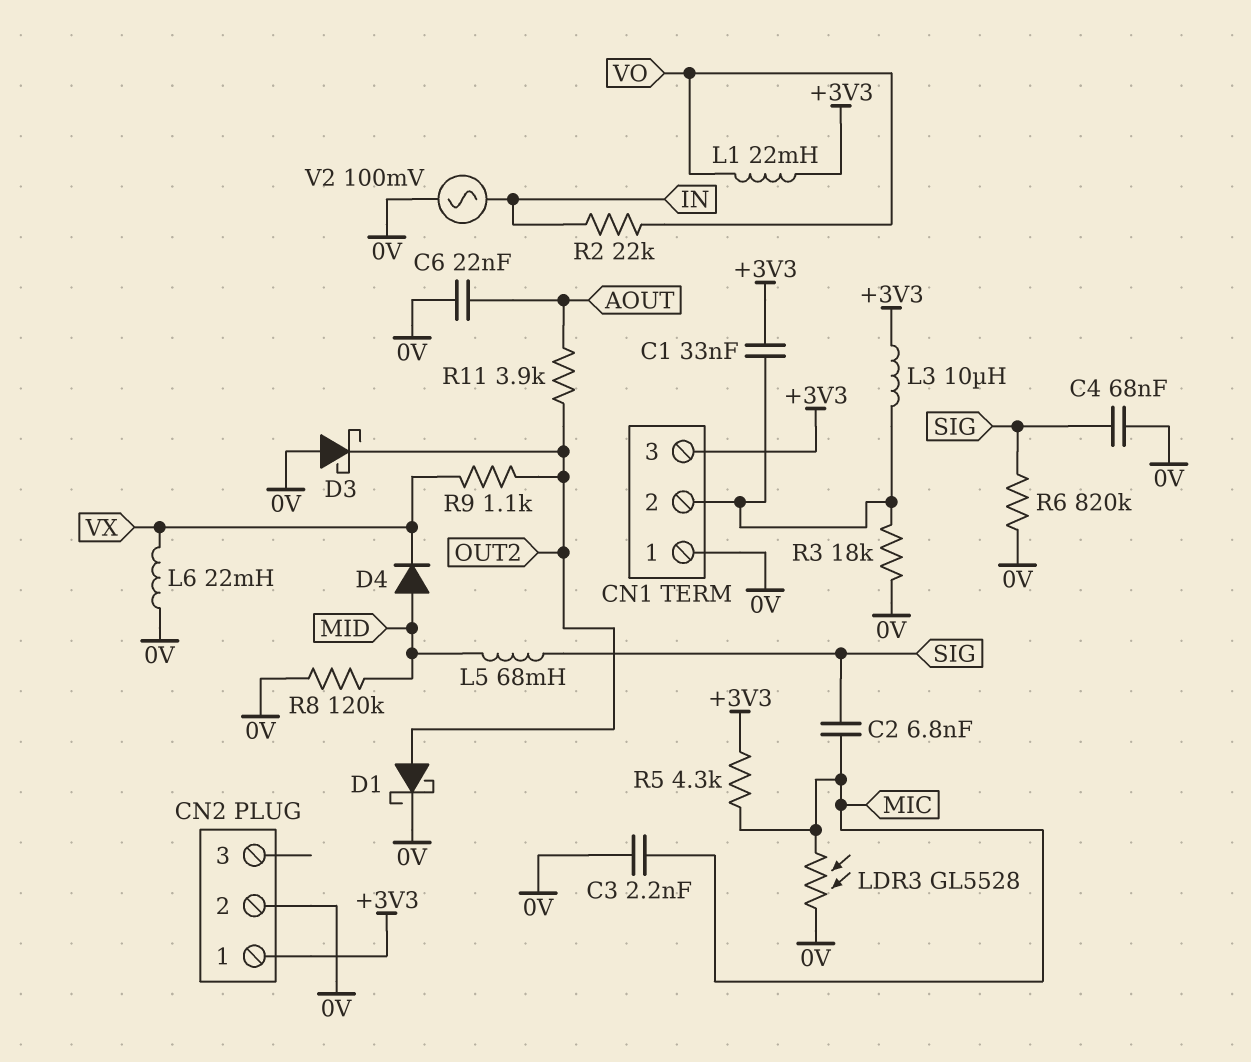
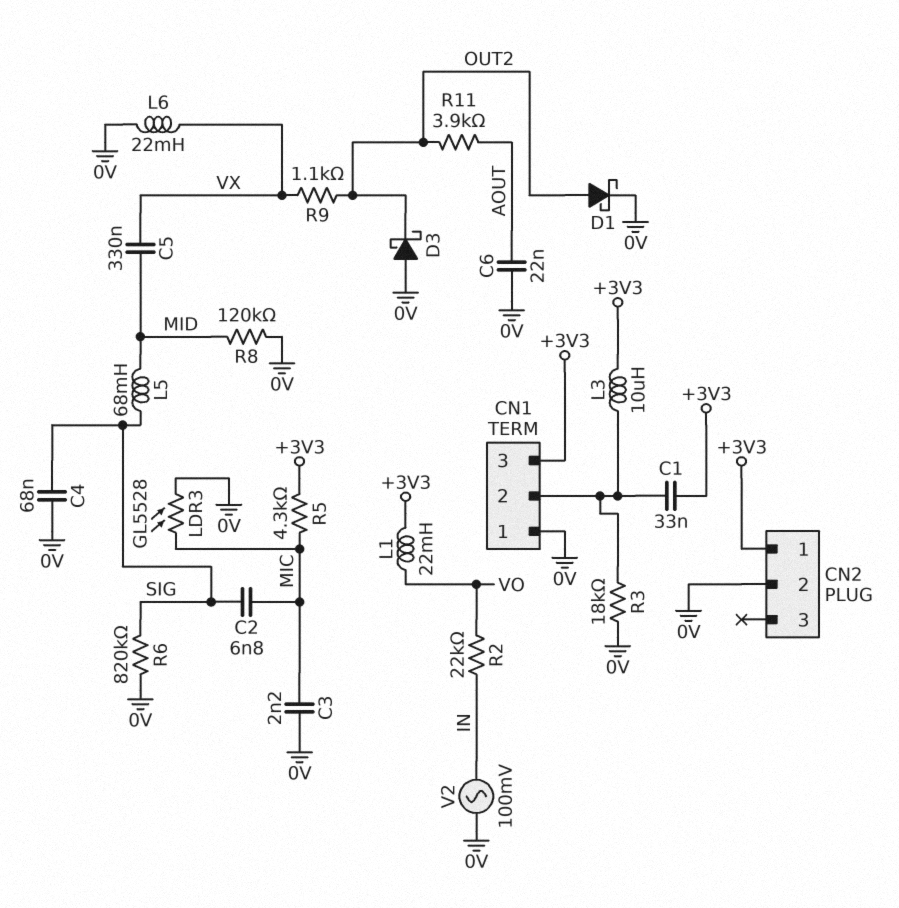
C5: none -> 330nF (MID, VX)
D4: diode (A MID, K VX) -> none

